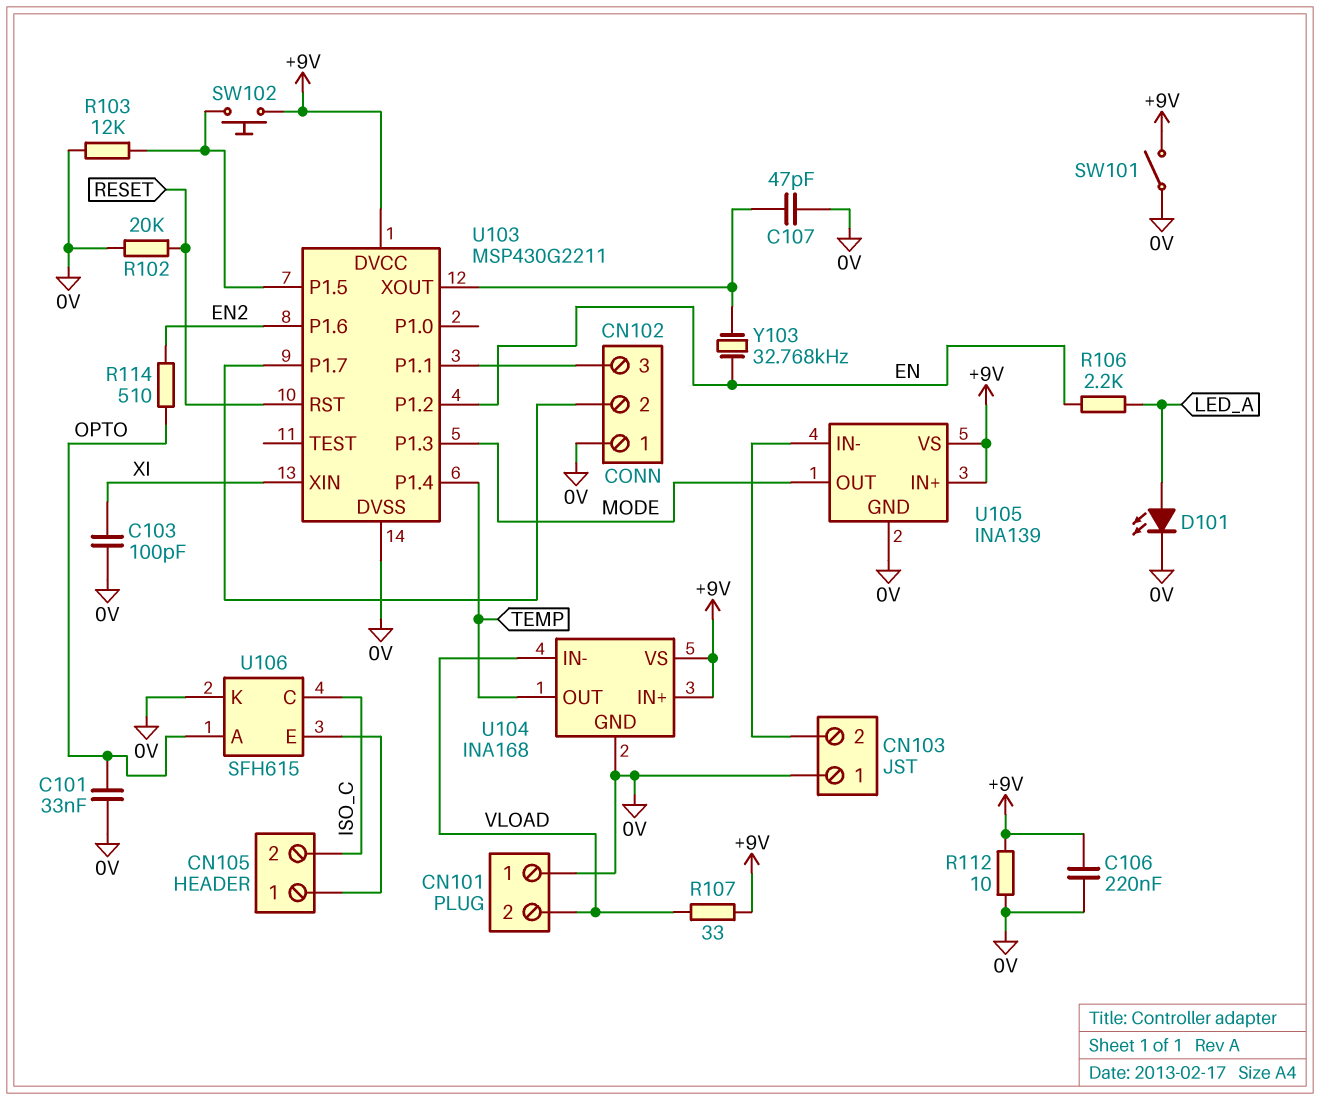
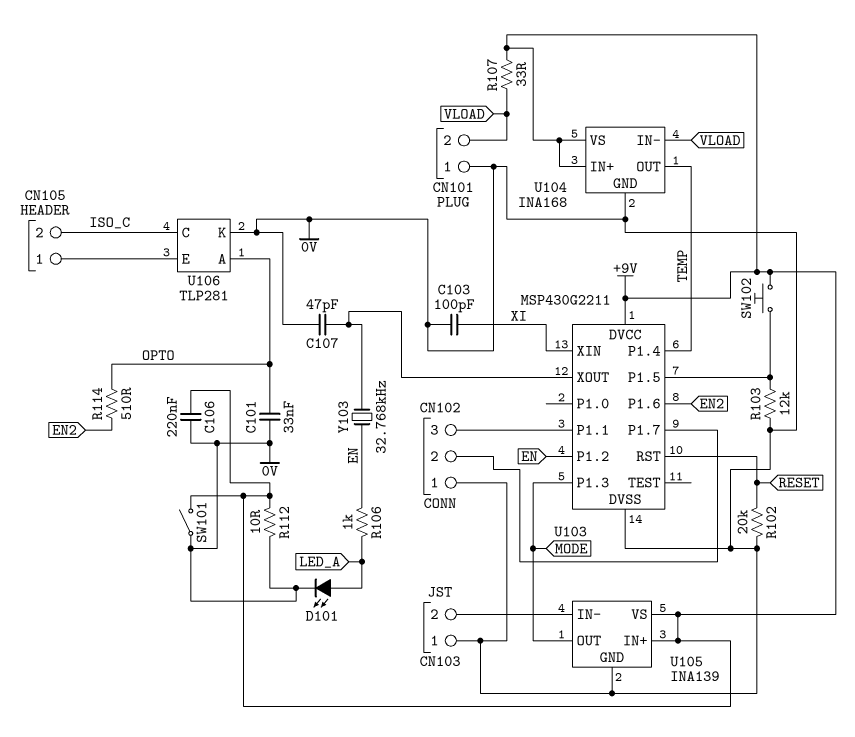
R106: 2.2k (EN, LED_A) -> 1k (EN, LED_A)
U106: SFH615 -> TLP281

